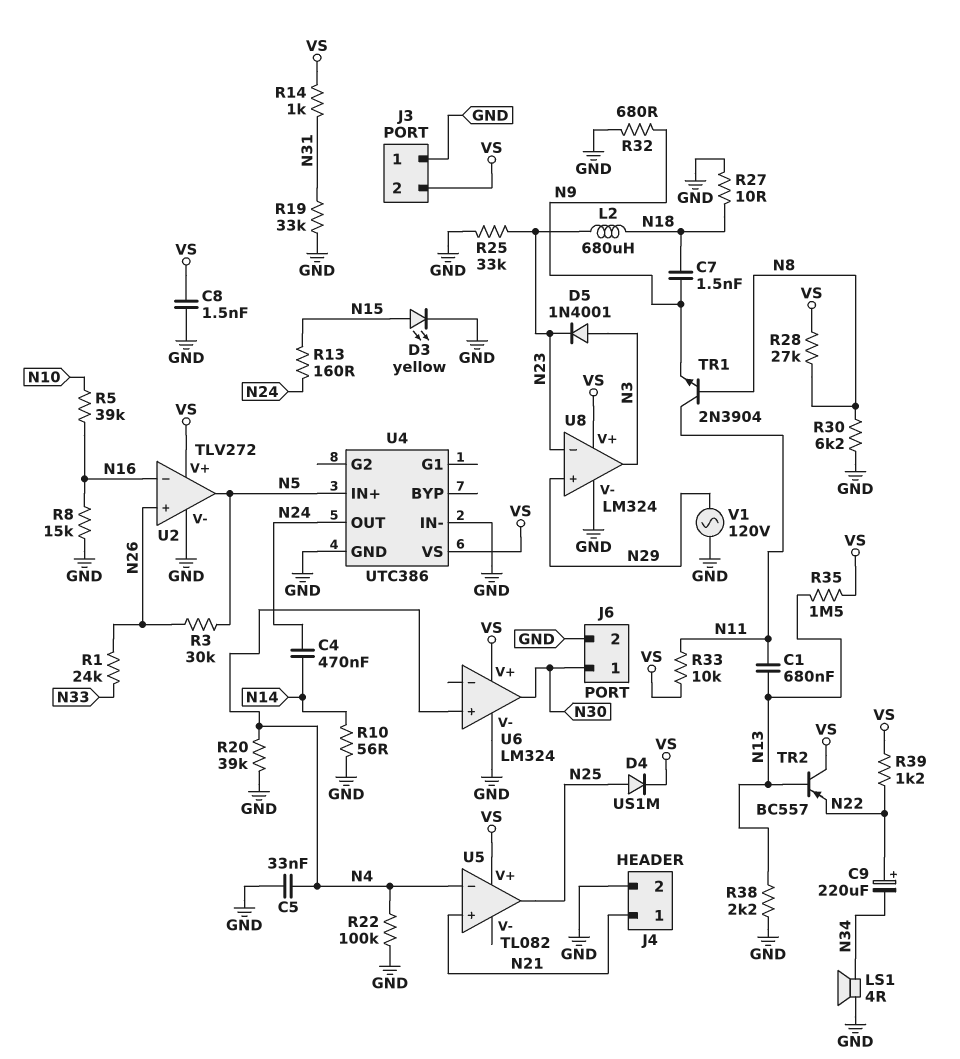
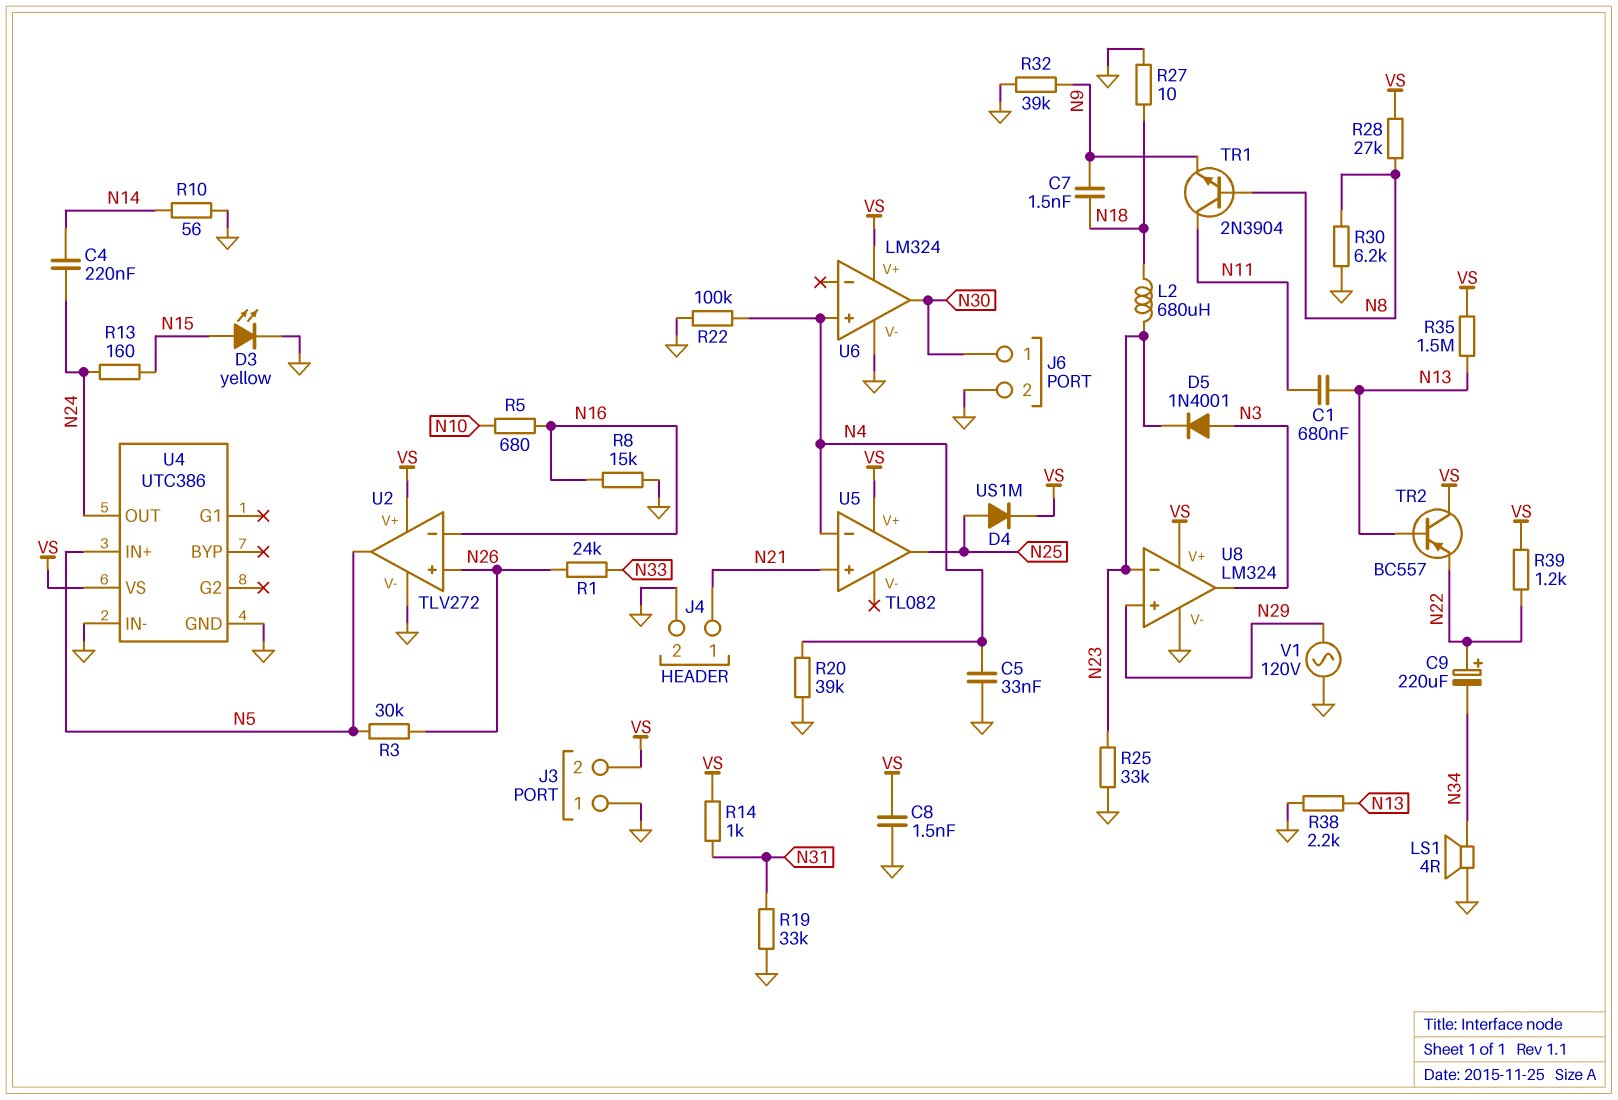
C4: 470nF (N14, N24) -> 220nF (N14, N24)
R5: 39k (N10, N16) -> 680 (N10, N16)
R32: 680 (GND, N9) -> 39k (GND, N9)
R33: 10k (N11, VS) -> none

